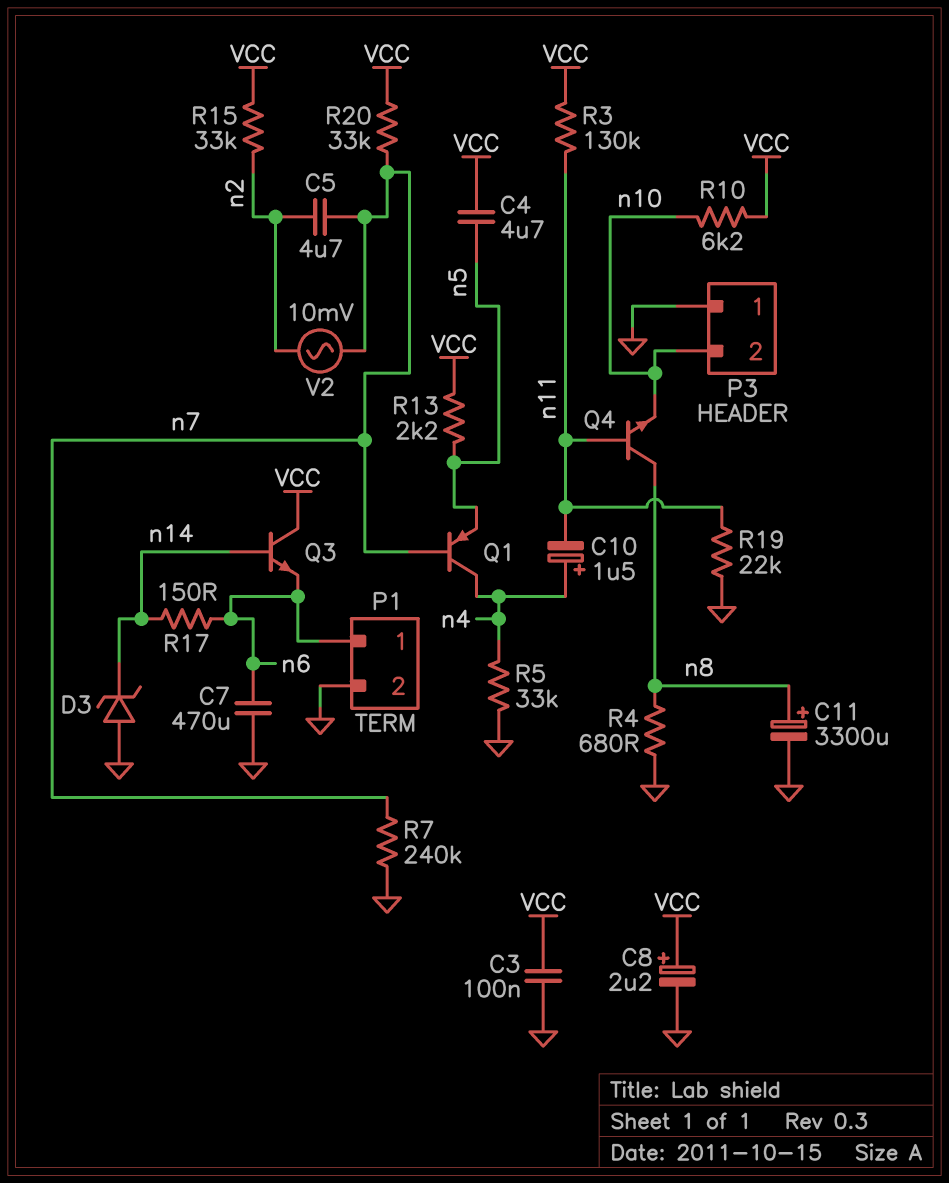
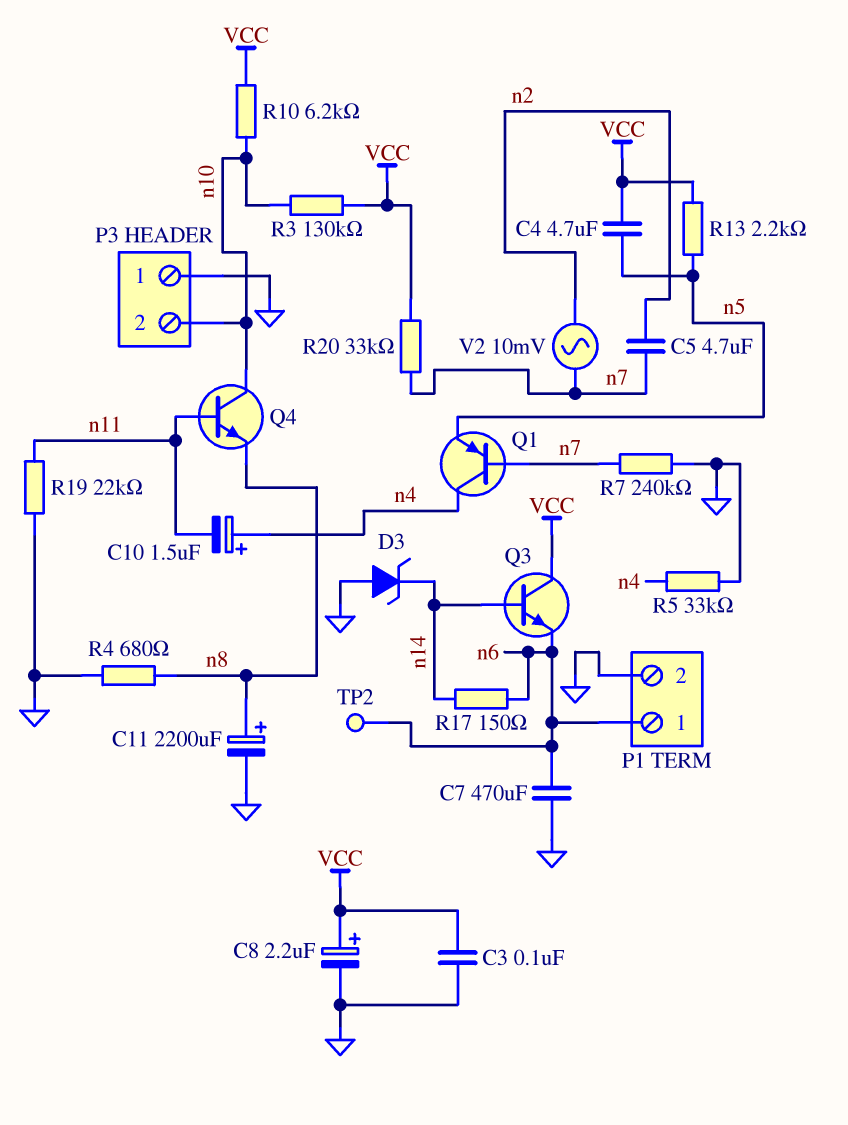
C11: 3300uF (plus n8, minus GND) -> 2200uF (plus n8, minus GND)
Q4: NPN (B n11, C n8, E n10) -> NPN (B n11, C n10, E n8)
R3: 130k (VCC, n11) -> 130k (VCC, n10)
R15: 33k (VCC, n2) -> none
TP2: none -> test point (n6)

